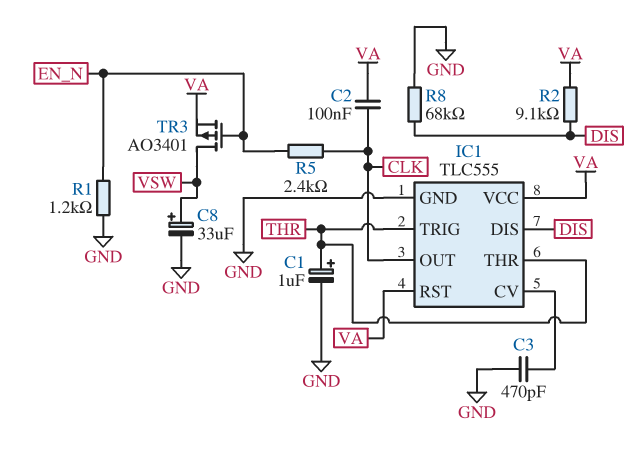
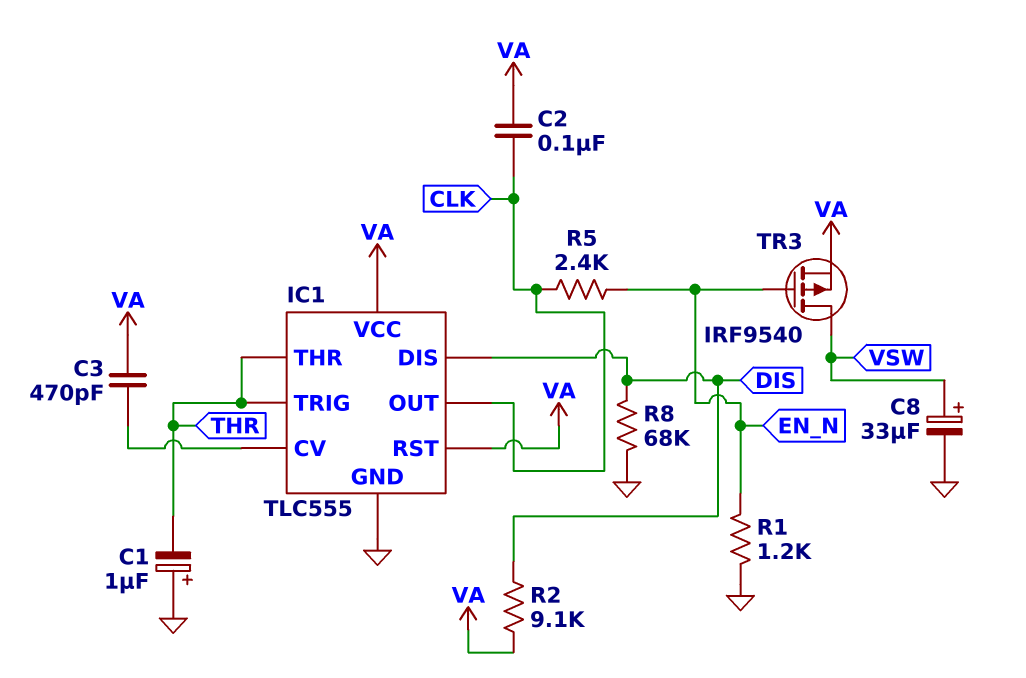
C1: 1uF (plus THR, minus GND) -> 1uF (plus GND, minus THR)
C3: 470pF (GND, IC1/CV) -> 470pF (IC1/CV, VA)
TR3: PMOS AO3401 (G EN_N, D VSW, S VA) -> PMOS IRF9540 (G EN_N, D VSW, S VA)

